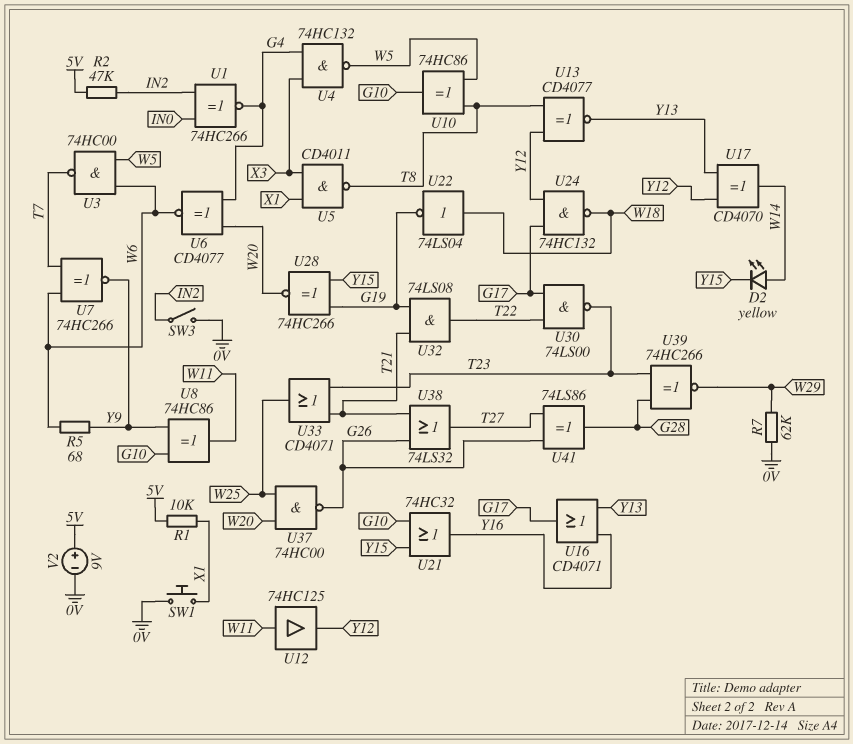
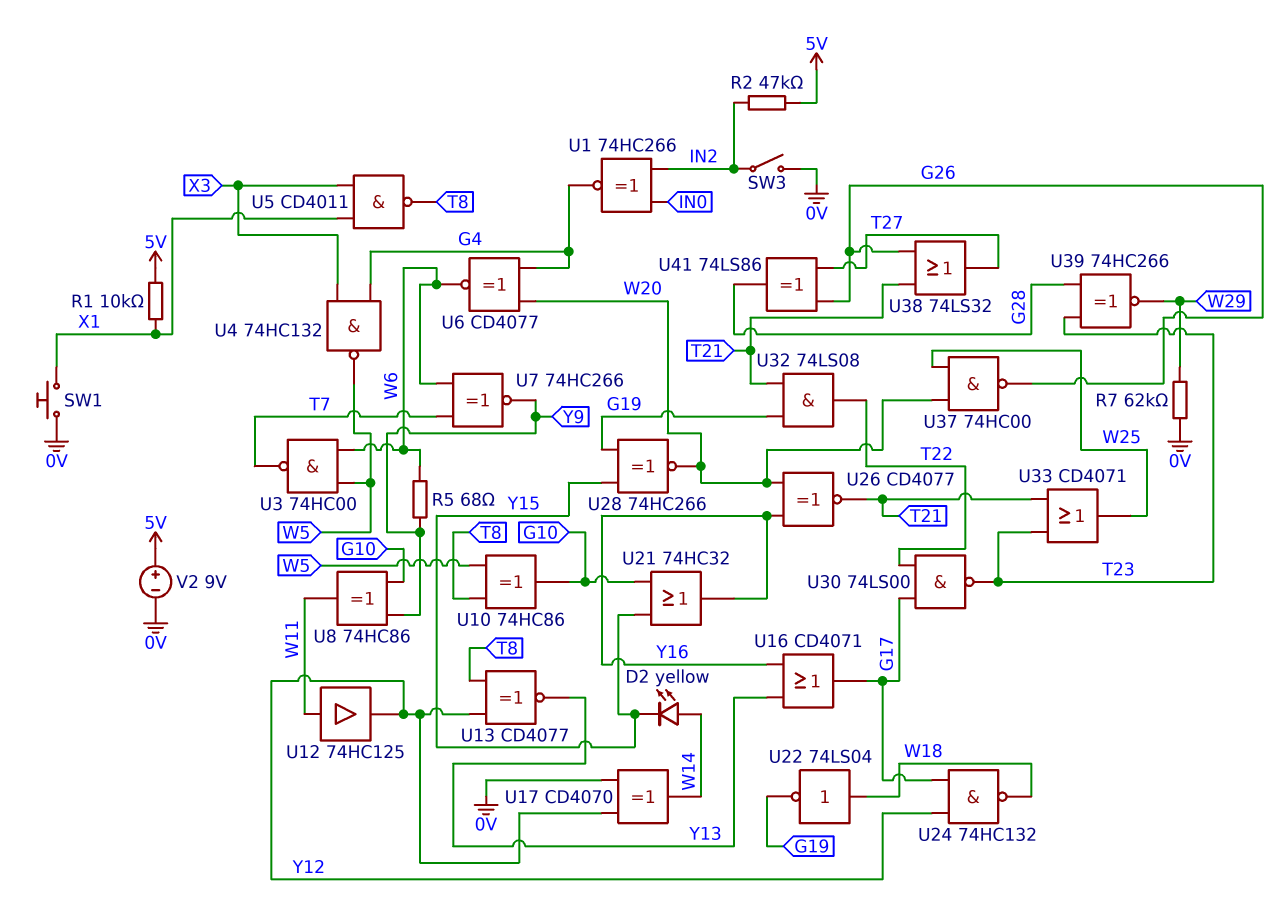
U17: XOR CD4070 (in Y12, in Y13, out W14) -> XOR CD4070 (in 0V, in Y12, out W14)
U26: none -> XNOR CD4077 (in W20, in Y16, out T21)

